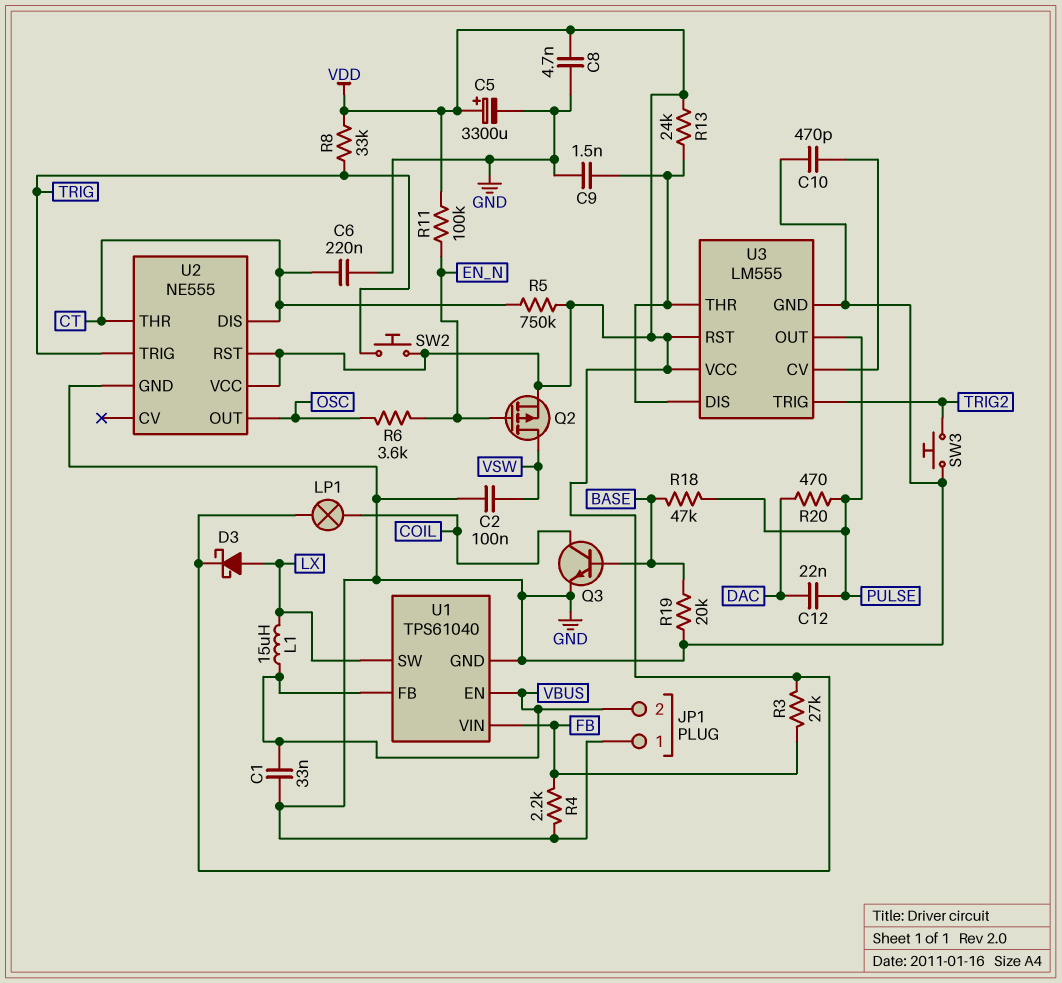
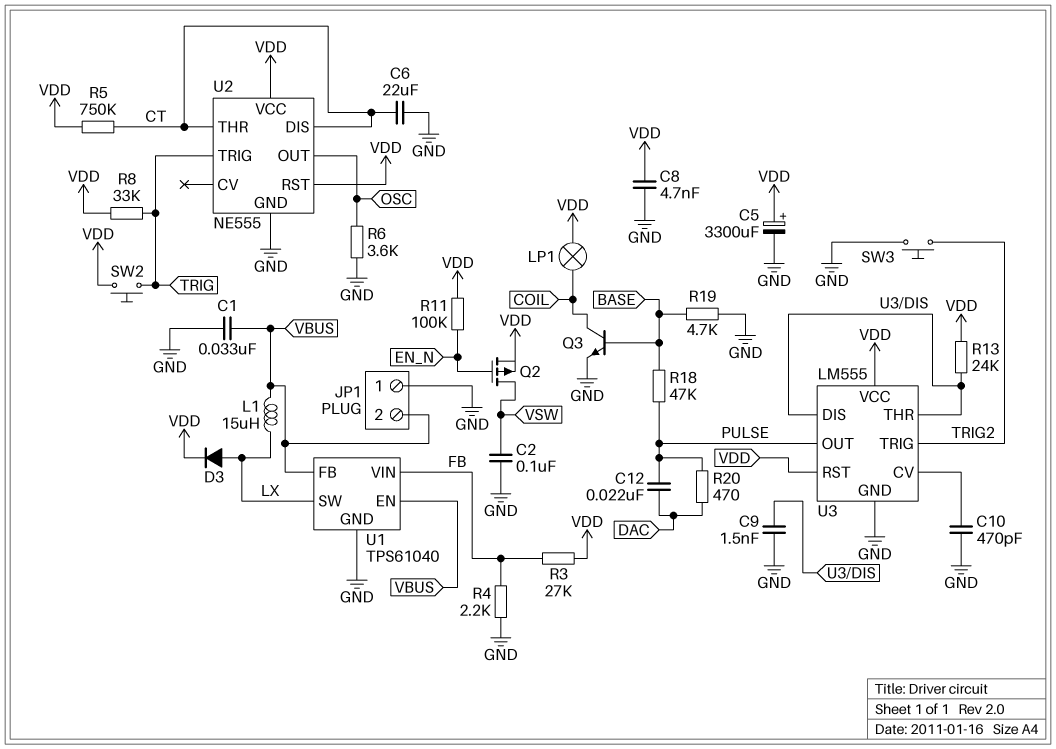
C6: 220nF (CT, GND) -> 22uF (CT, GND)
D3: schottky (A LX, K VDD) -> diode (A LX, K VDD)
R6: 3.6k (EN_N, OSC) -> 3.6k (GND, OSC)
R19: 20k (BASE, GND) -> 4.7k (BASE, GND)

